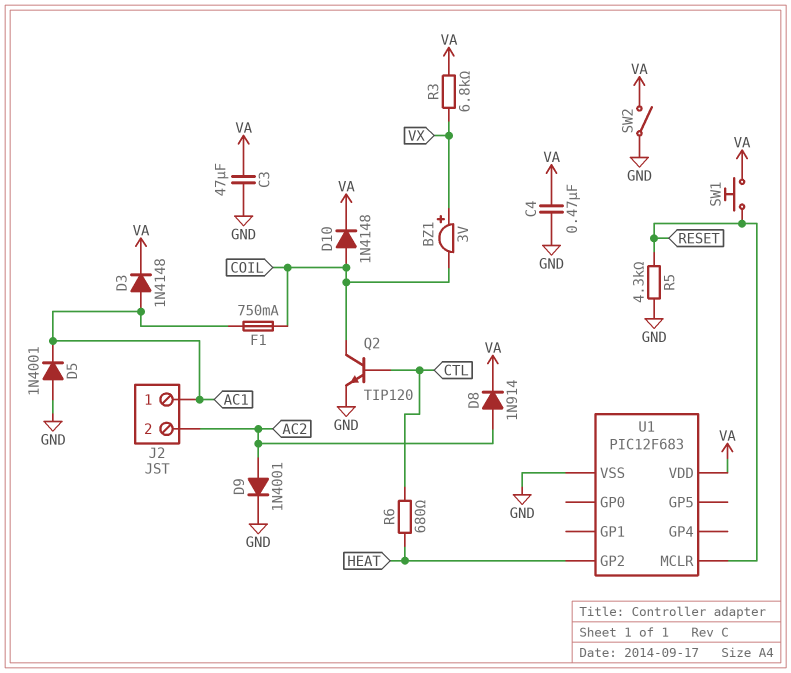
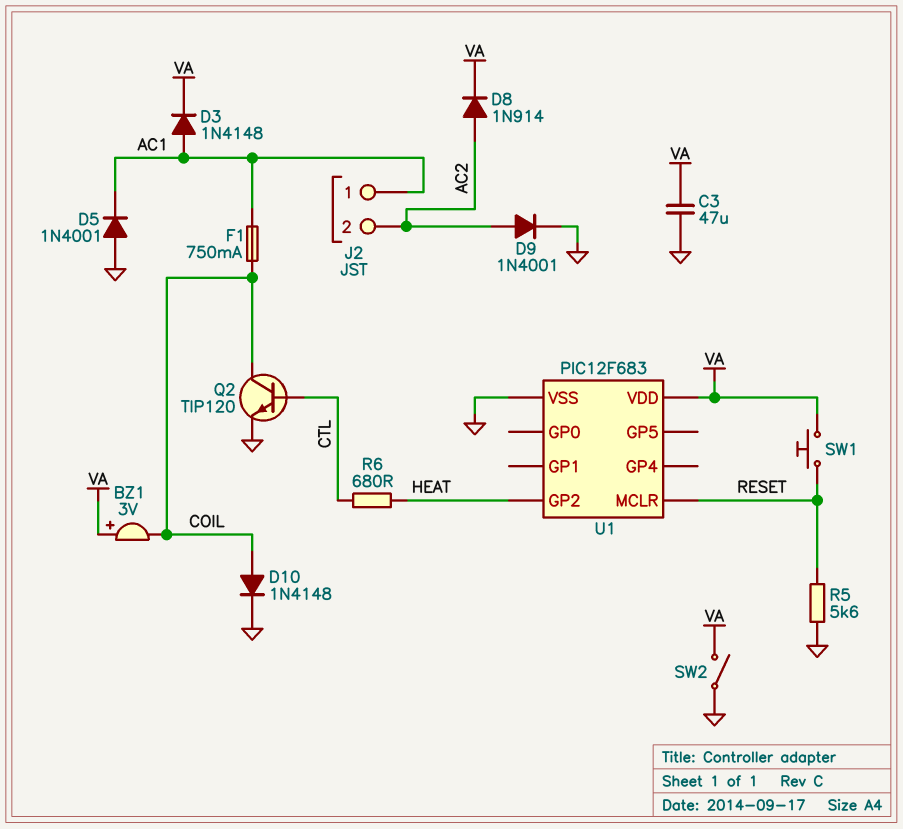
BZ1: buzzer 3V (plus VX, minus COIL) -> buzzer 3V (plus VA, minus COIL)
C4: 470nF (GND, VA) -> none
D10: diode 1N4148 (A COIL, K VA) -> diode 1N4148 (A COIL, K GND)
R3: 6.8k (VA, VX) -> none
R5: 4.3k (GND, RESET) -> 5.6k (GND, RESET)

